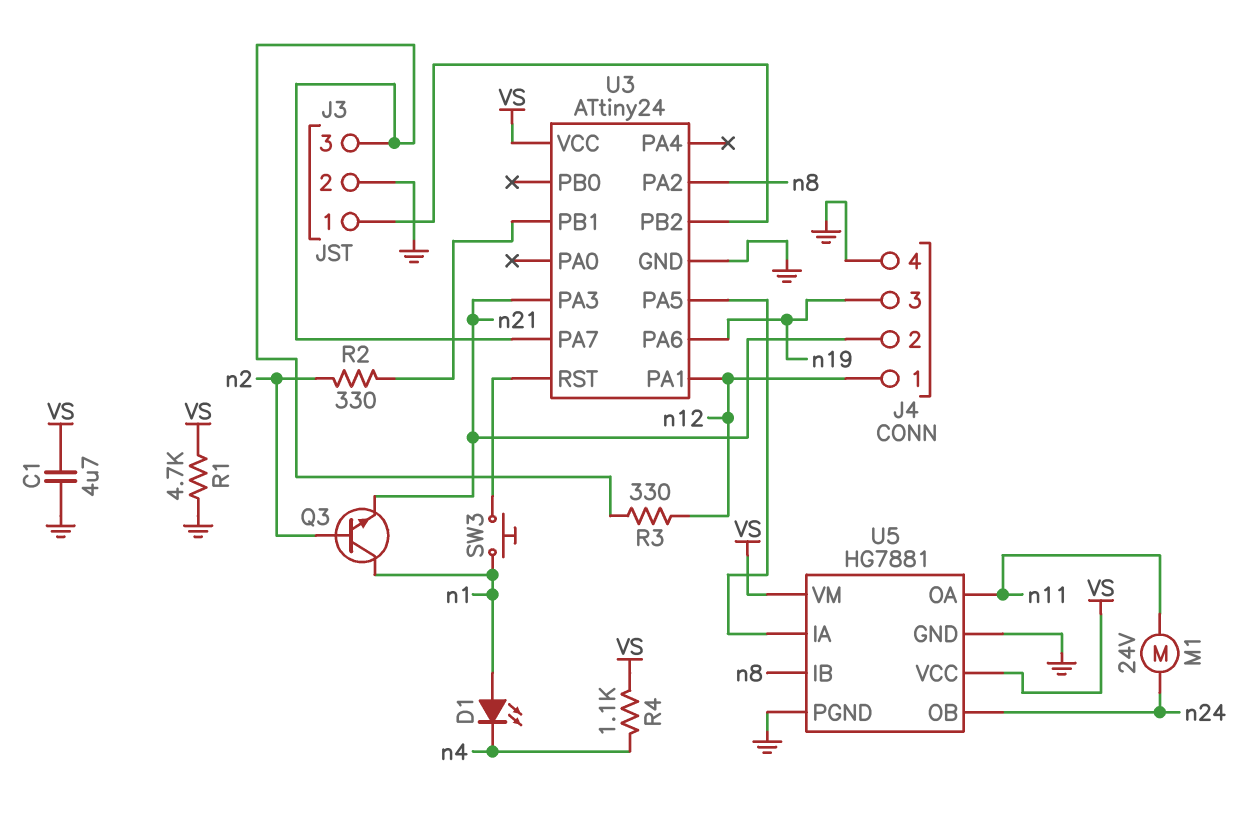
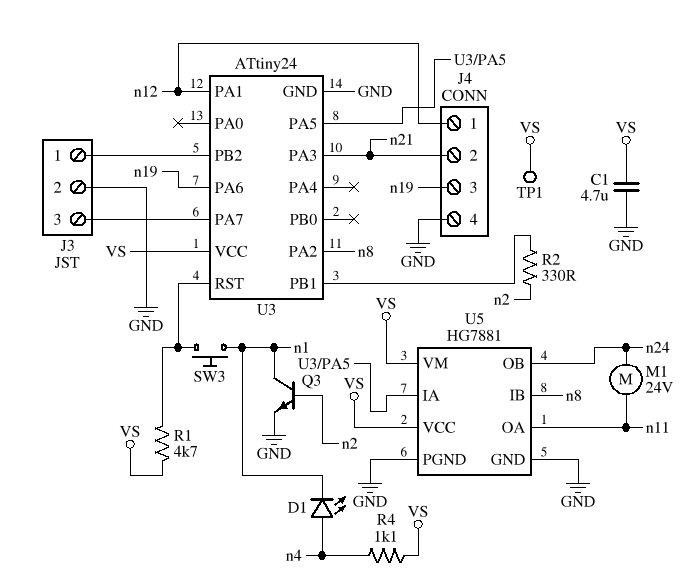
D1: LED (A n1, K n4) -> LED (A n4, K n1)
Q3: NPN (B n2, C n1, E n21) -> NPN (B n2, C n1, E GND)
R1: 4.7k (GND, VS) -> 4.7k (U3/RST, VS)
R3: 330 (J3/3, n12) -> none
TP1: none -> test point (VS)

